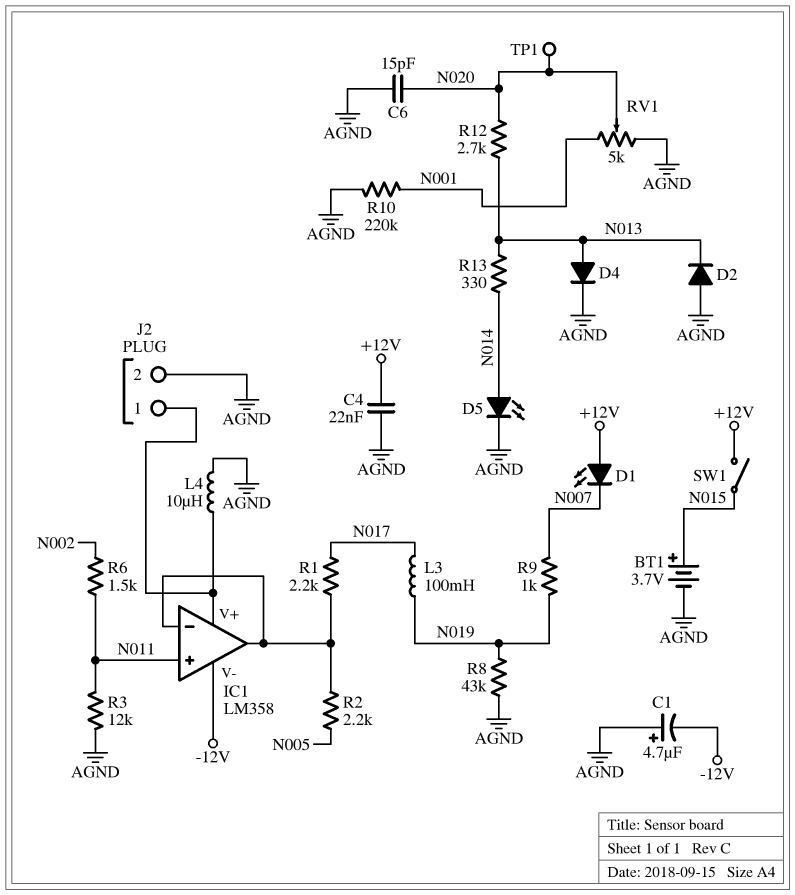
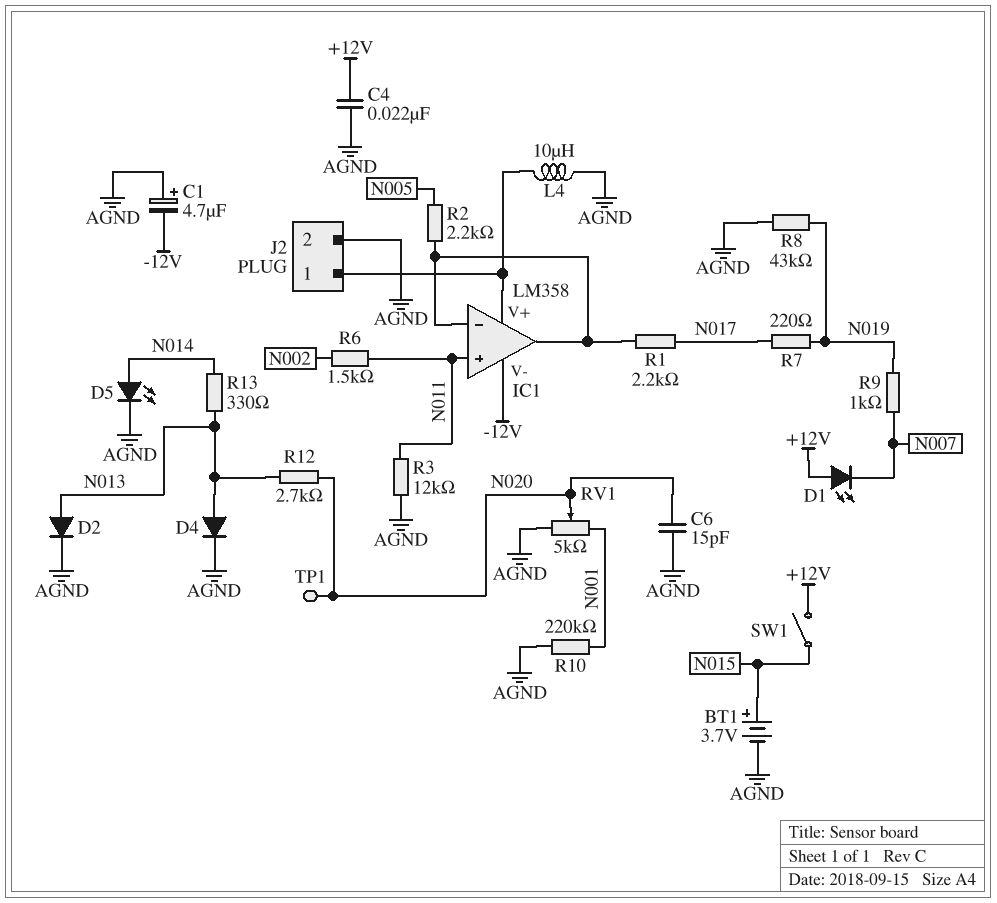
D2: diode (A AGND, K N013) -> diode (A N013, K AGND)
L3: 100mH (N017, N019) -> none
R7: none -> 220 (N017, N019)

